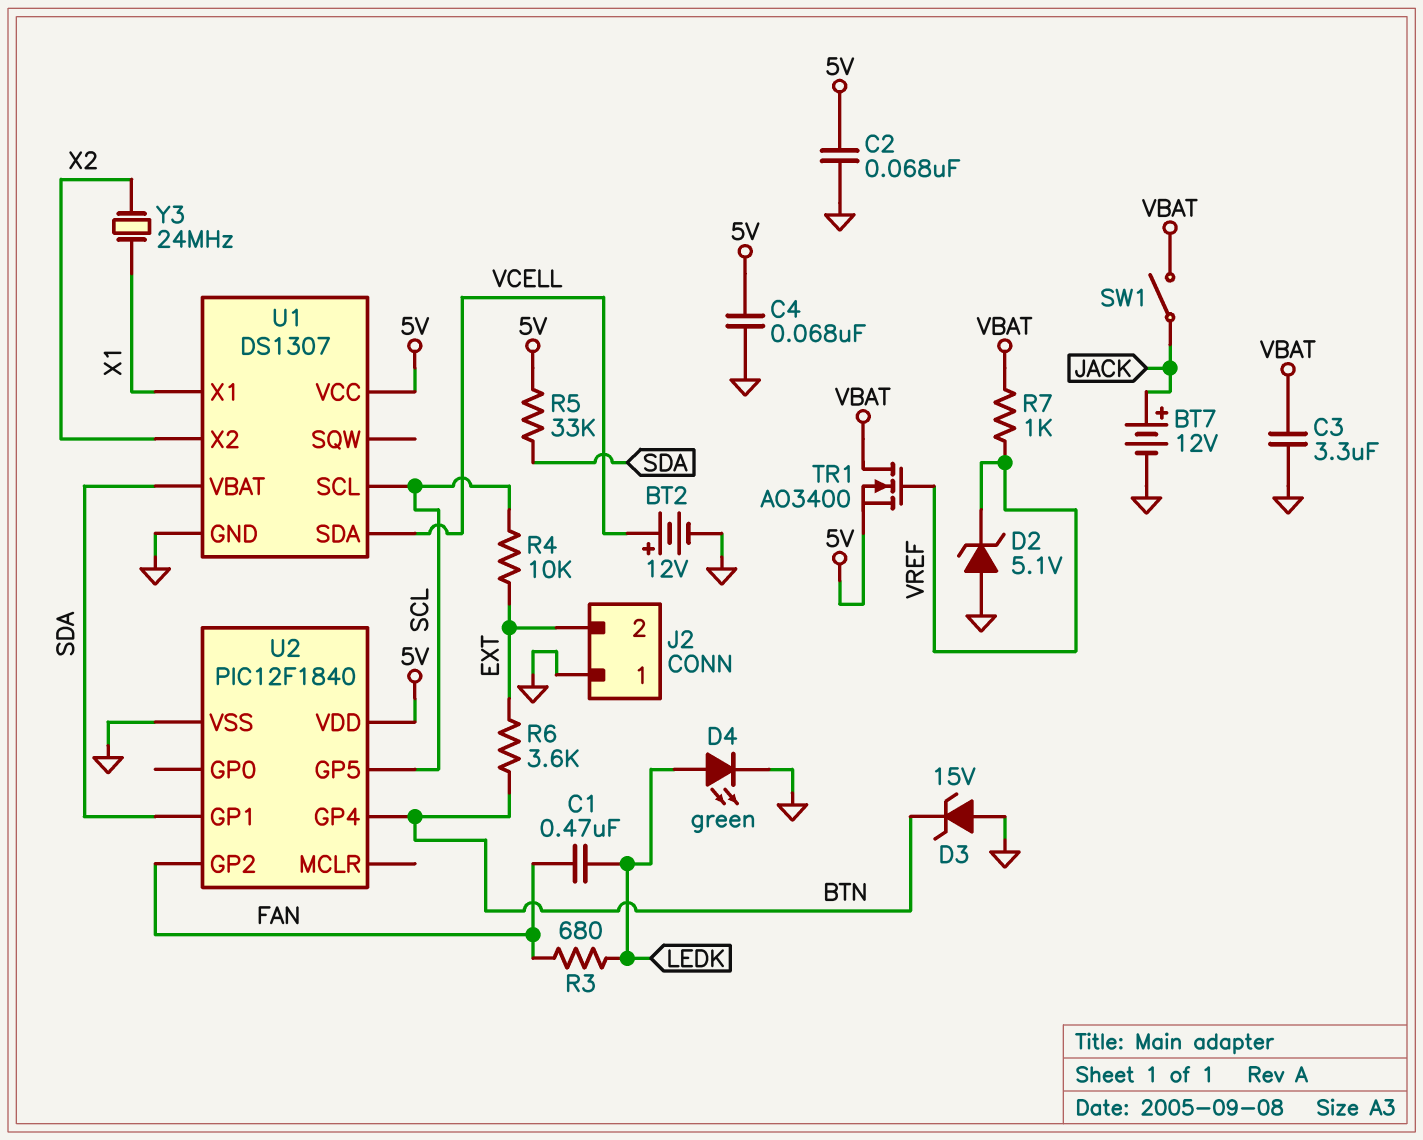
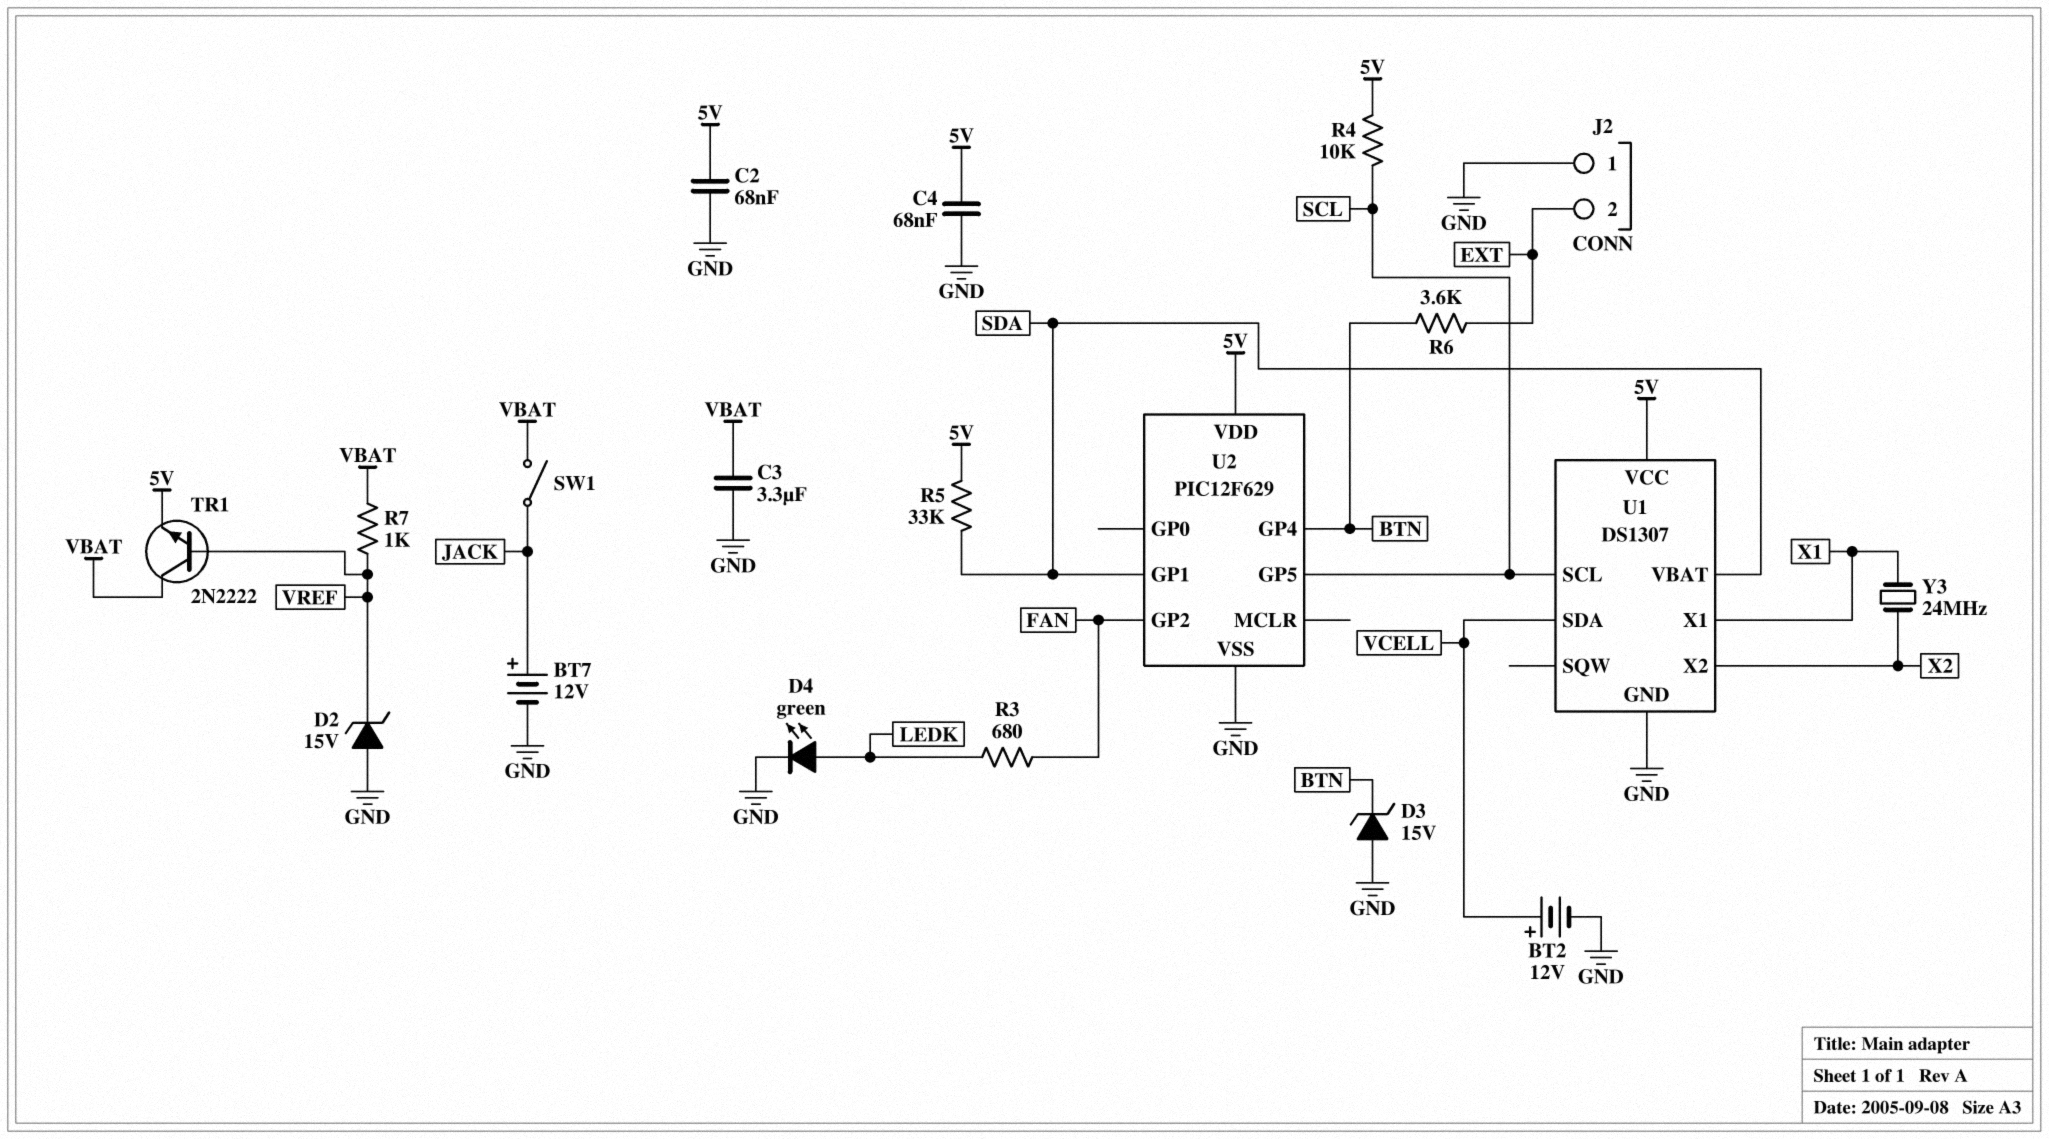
C1: 470nF (FAN, LEDK) -> none
D2: zener 5.1V (A GND, K VREF) -> zener 15V (A GND, K VREF)
R4: 10k (EXT, SCL) -> 10k (5V, SCL)
TR1: NMOS AO3400 (G VREF, D VBAT, S 5V) -> NPN 2N2222 (B VREF, C VBAT, E 5V)
U2: PIC12F1840 -> PIC12F629

